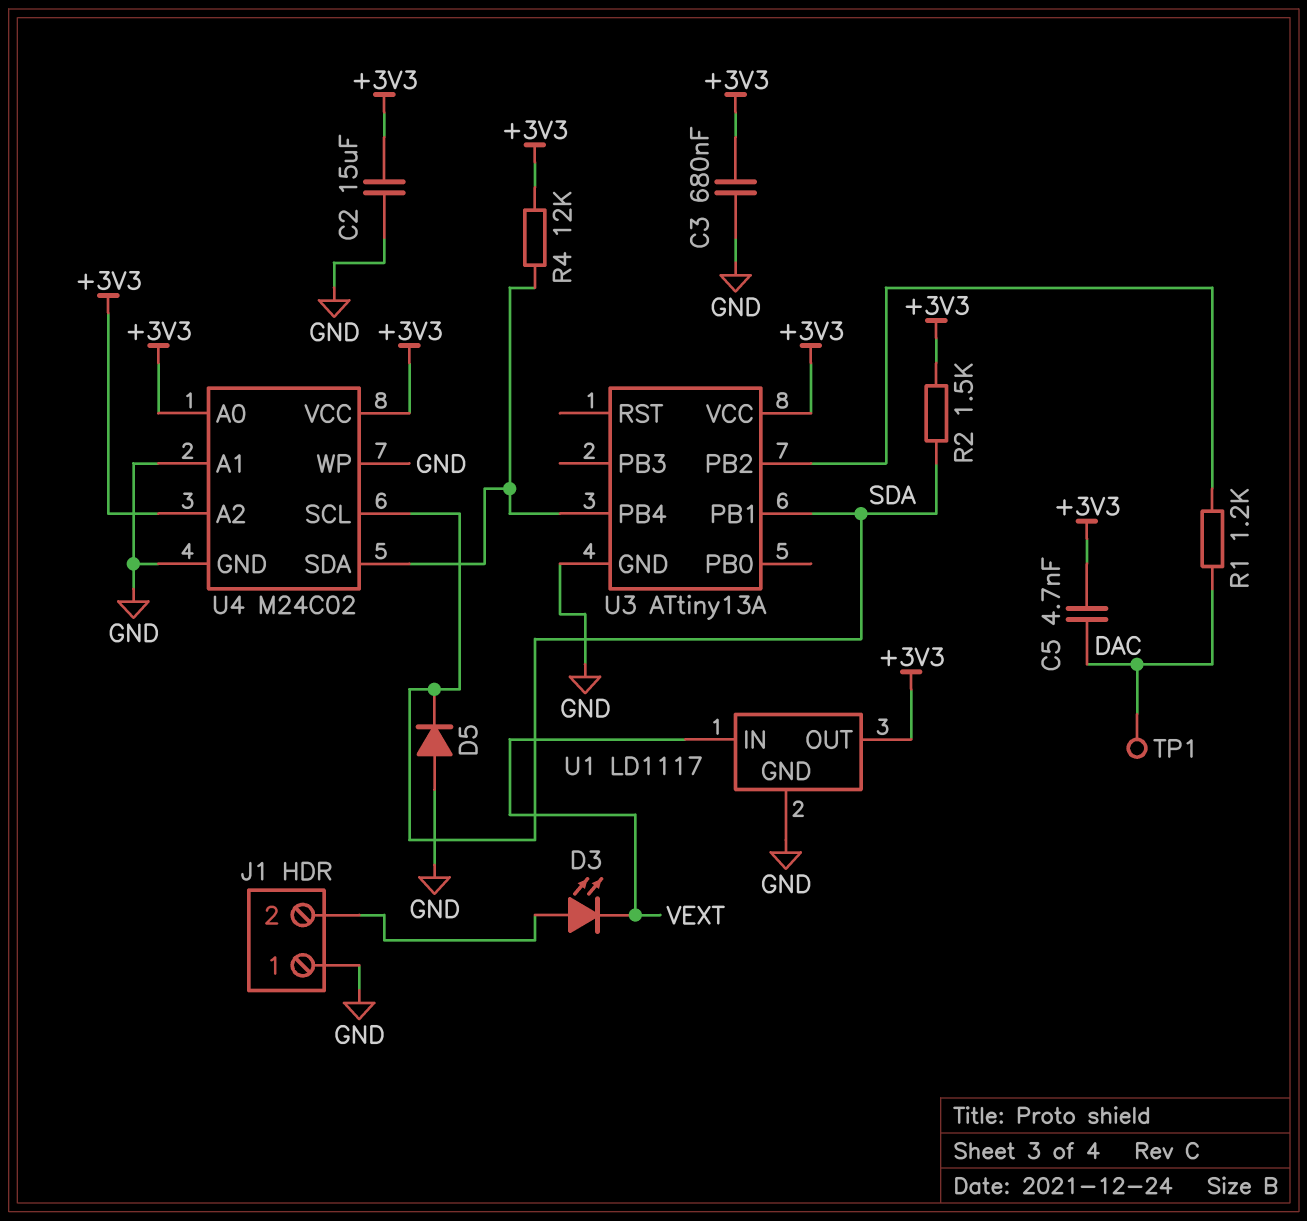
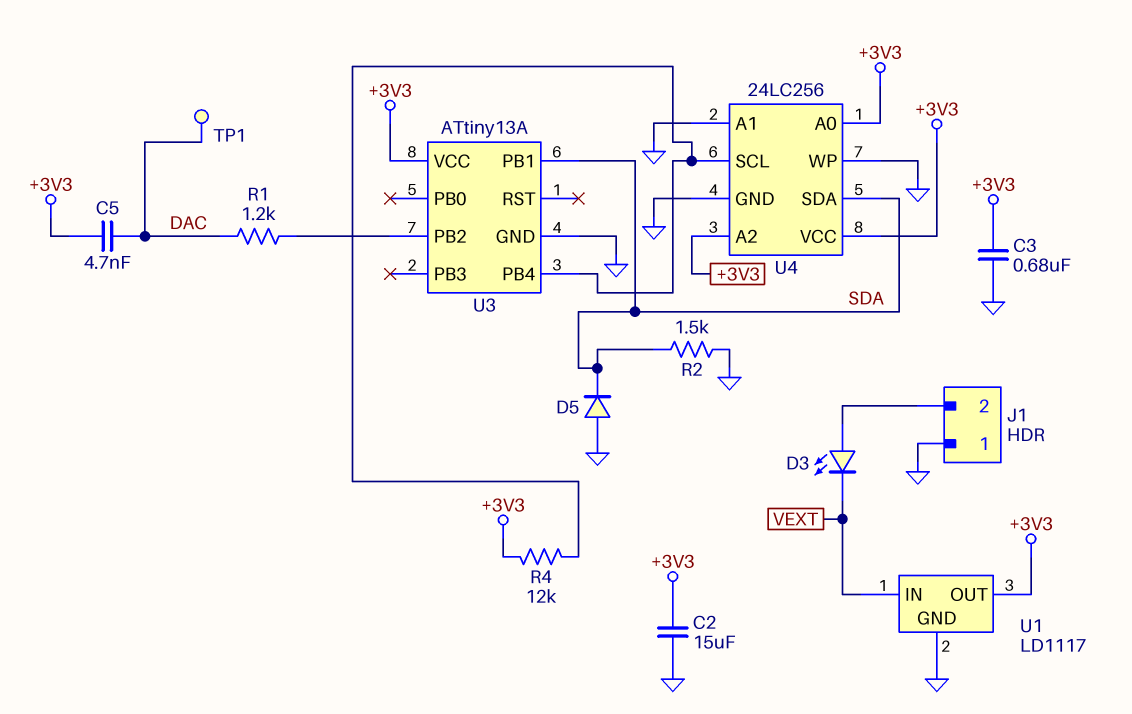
R2: 1.5k (+3V3, SDA) -> 1.5k (GND, SDA)
U4: M24C02 -> 24LC256
U4 pin SCL: SDA -> U3/PB4
U4 pin SDA: U3/PB4 -> SDA

